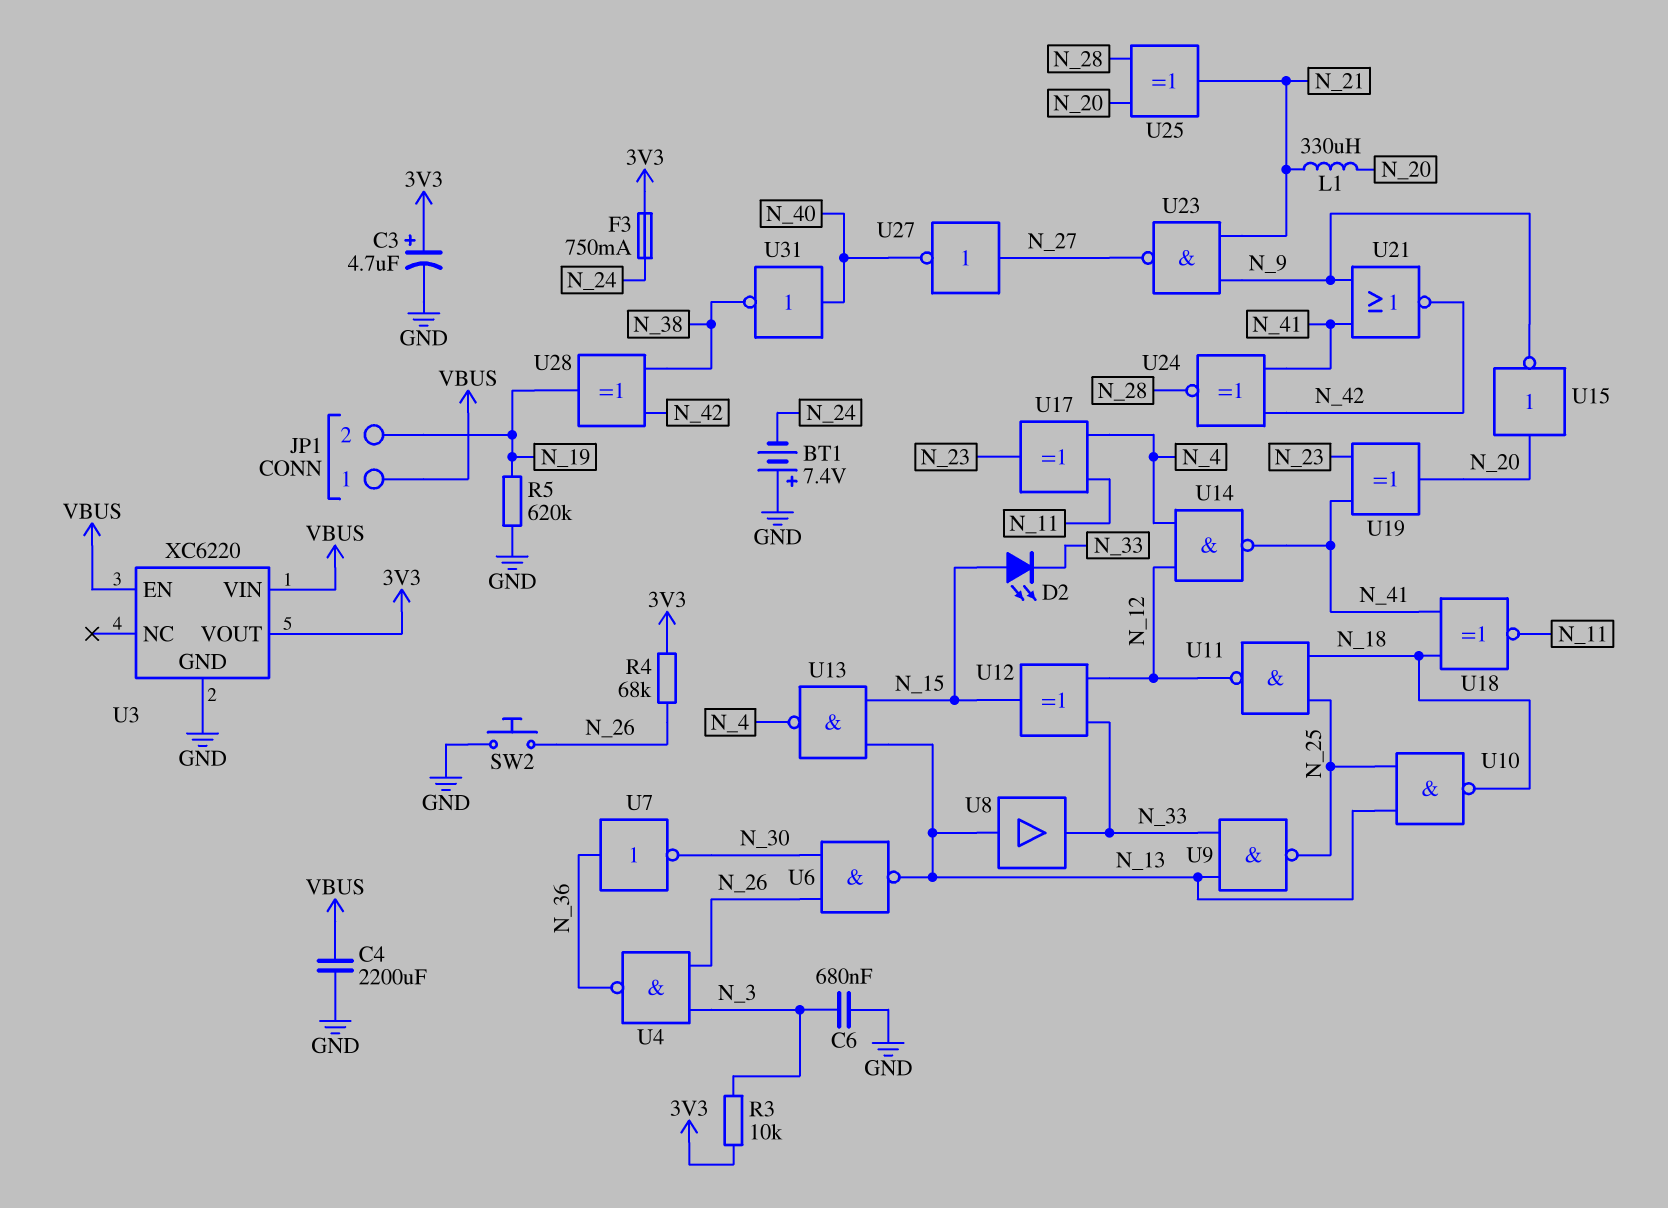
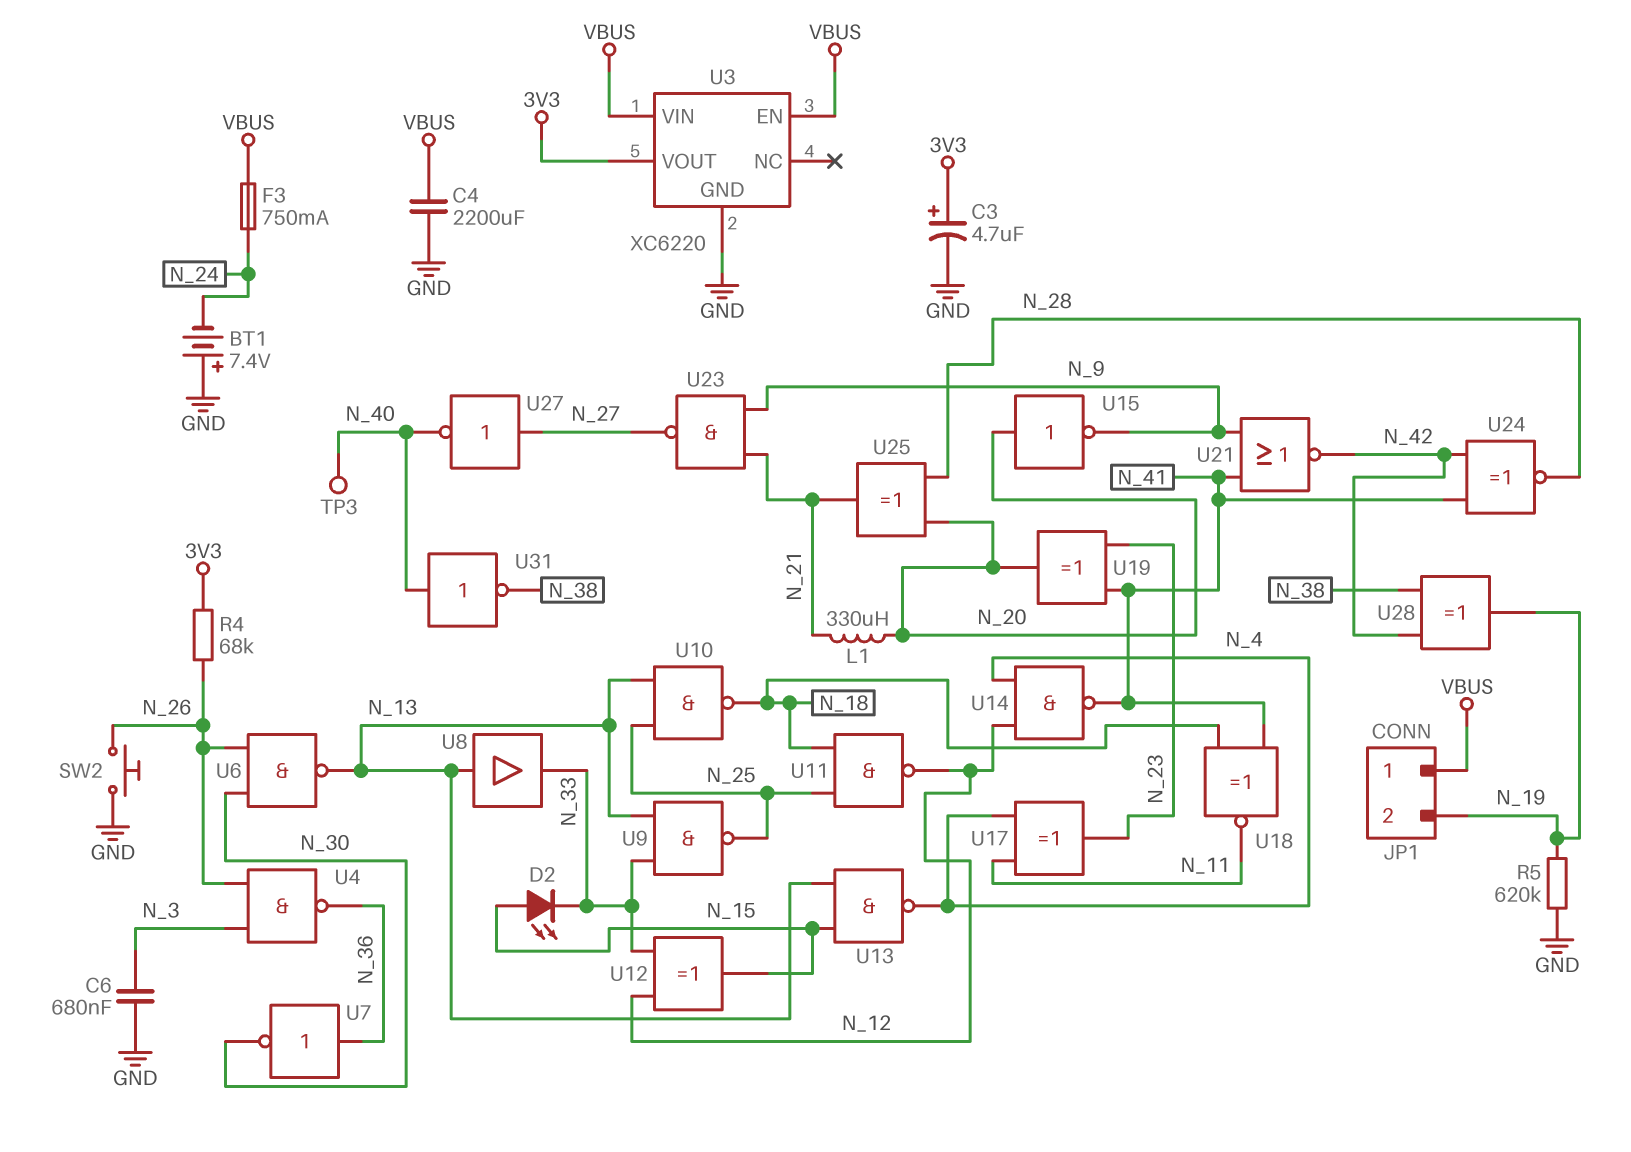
F3: 750mA (3V3, N_24) -> 750mA (N_24, VBUS)
R3: 10k (3V3, N_3) -> none
TP3: none -> test point (N_40)

